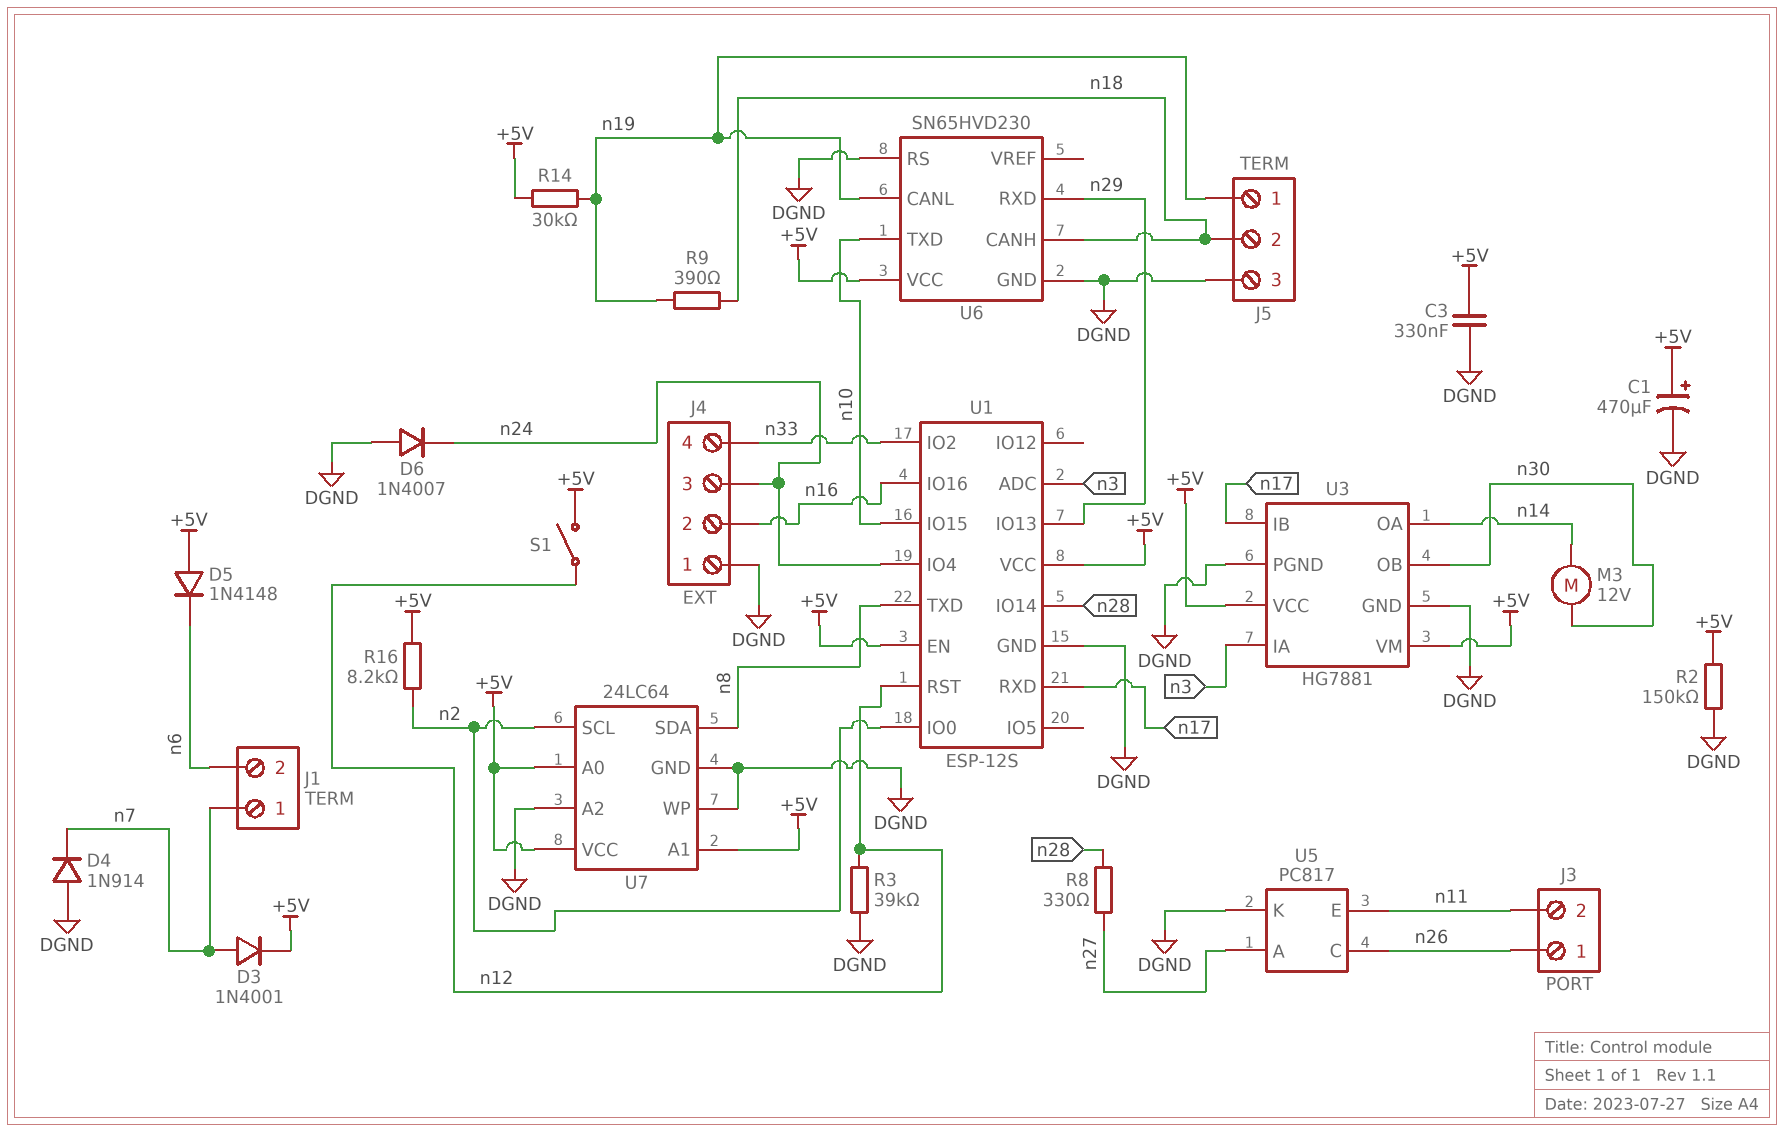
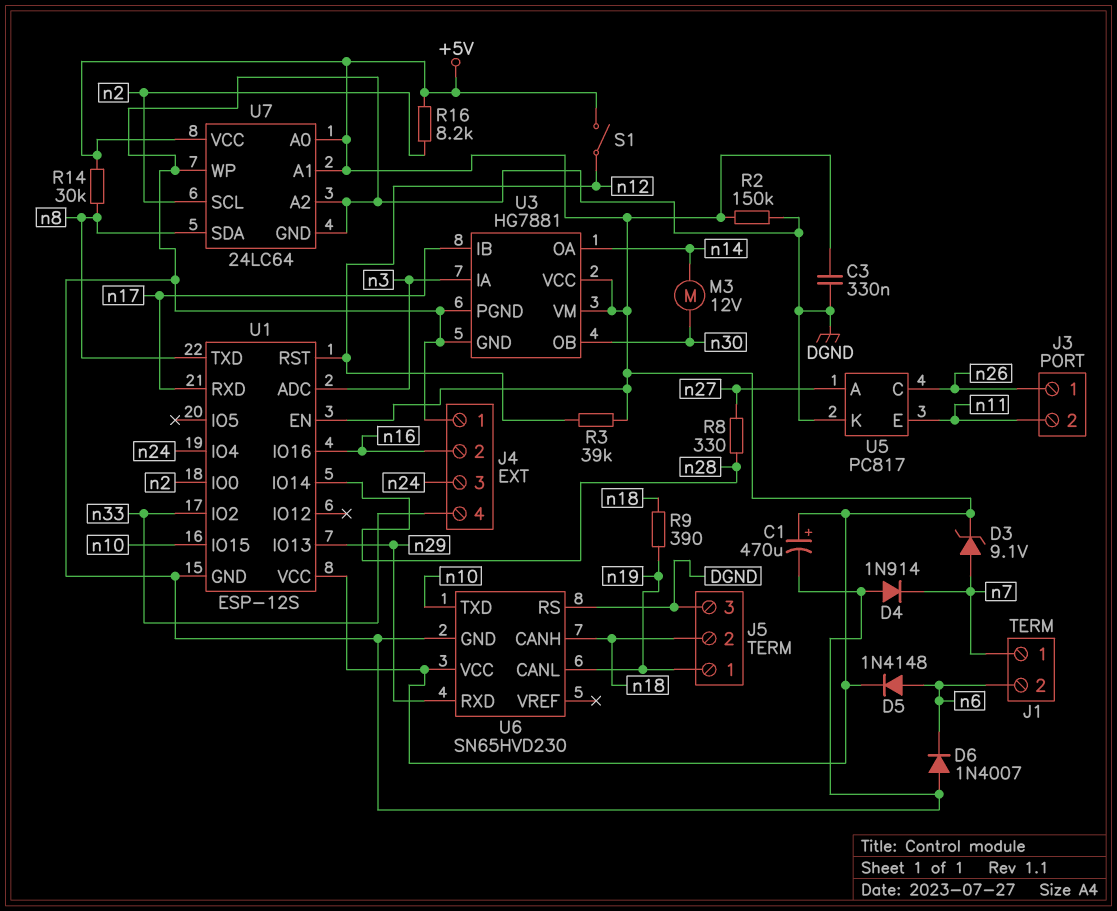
D3: diode 1N4001 (A n7, K +5V) -> zener 9.1V (A n7, K +5V)
D5: diode 1N4148 (A +5V, K n6) -> diode 1N4148 (A n6, K +5V)
D6: diode 1N4007 (A DGND, K n24) -> diode 1N4007 (A DGND, K n6)
R3: 39k (DGND, n12) -> 39k (+5V, n12)
R14: 30k (+5V, n19) -> 30k (+5V, n8)

